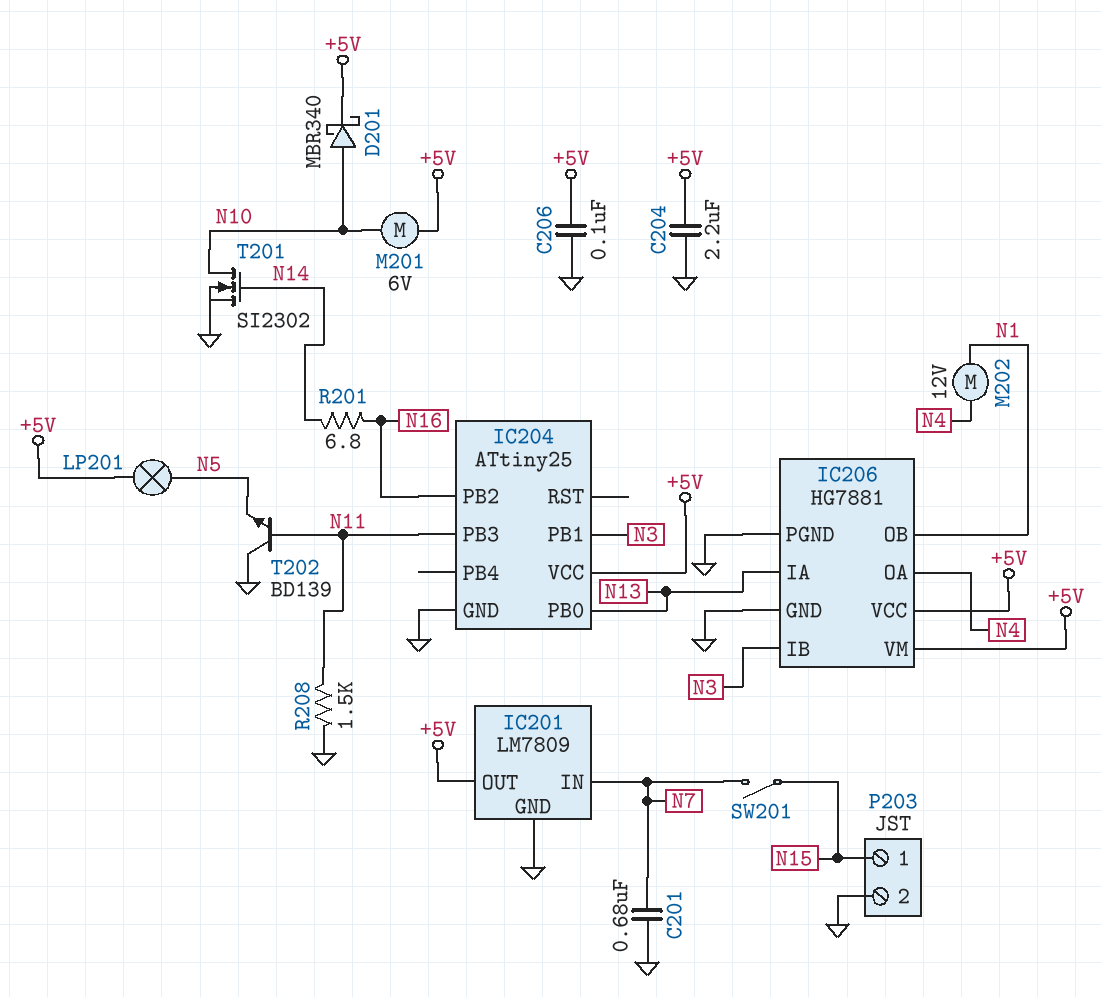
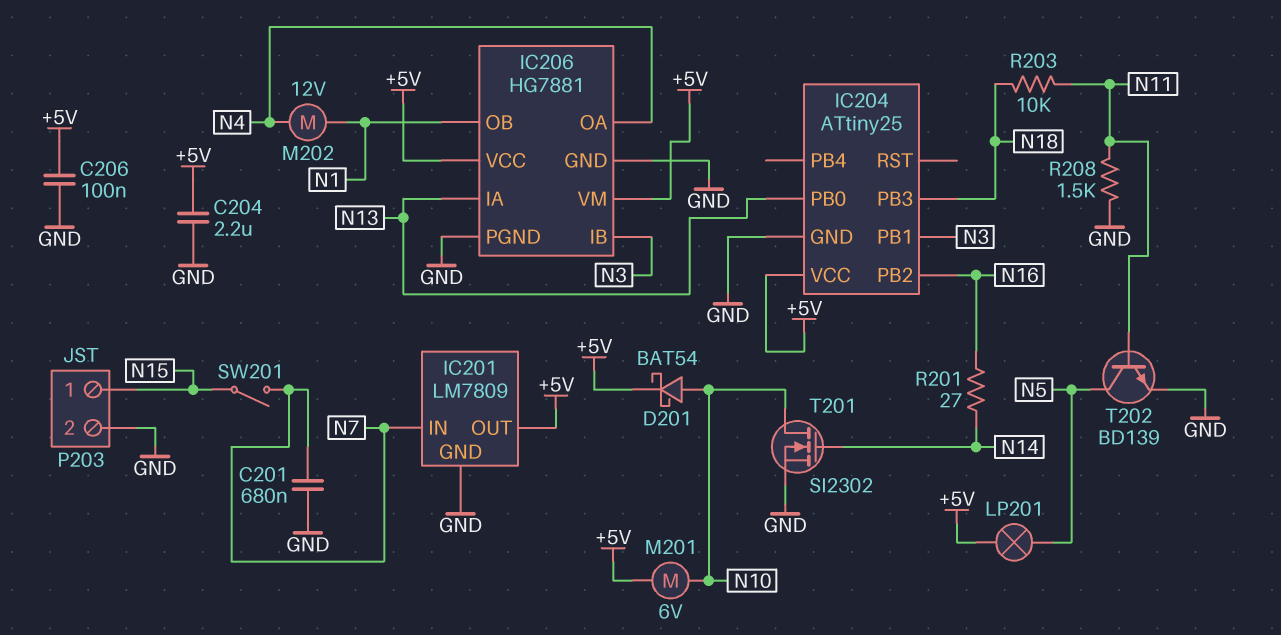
D201: schottky MBR340 (A N10, K +5V) -> schottky BAT54 (A N10, K +5V)
IC204 pin PB3: N11 -> N18
R201: 6.8 (N14, N16) -> 27 (N14, N16)
R203: none -> 10k (N11, N18)
T202: NPN BD139 (B N11, C GND, E N5) -> NPN BD139 (B N11, C N5, E GND)

